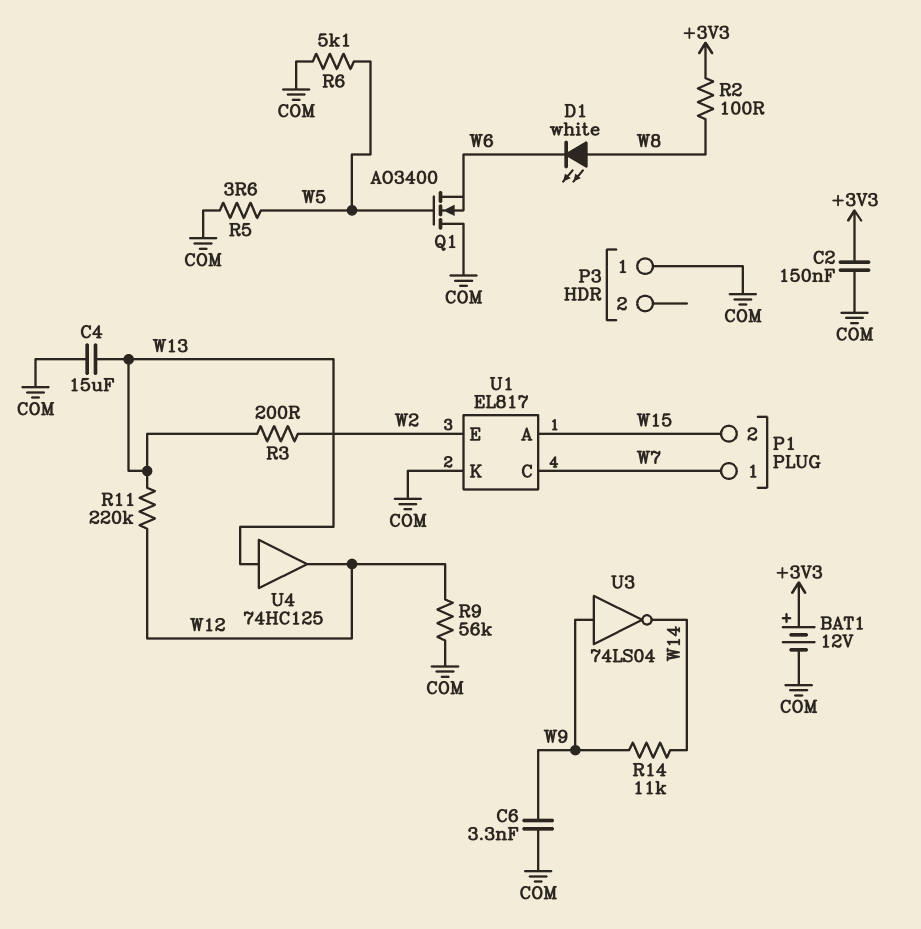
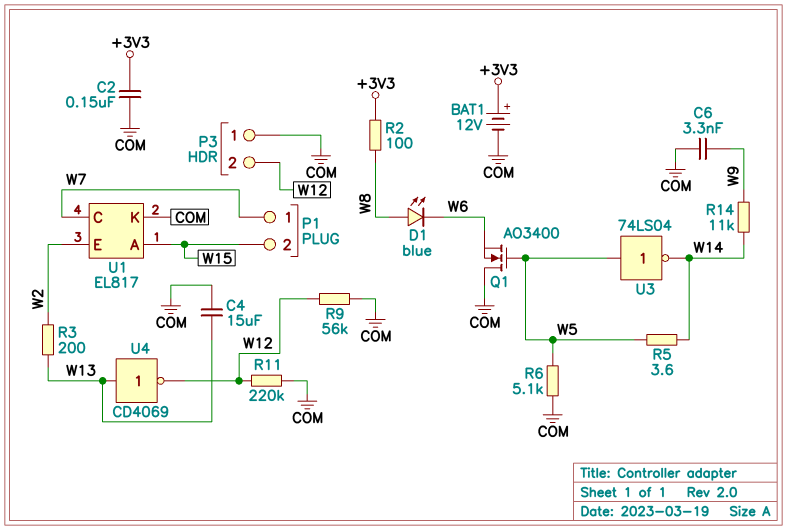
D1: LED white (A W8, K W6) -> LED blue (A W8, K W6)
P3 pin 2: none -> W12
R5: 3.6 (COM, W5) -> 3.6 (W5, W14)
R11: 220k (W12, W13) -> 220k (COM, W12)
U3: NOT 74LS04 (in W9, out W14) -> NOT 74LS04 (in W5, out W14)
U4: buffer 74HC125 (in W13, out W12) -> NOT CD4069 (in W13, out W12)

